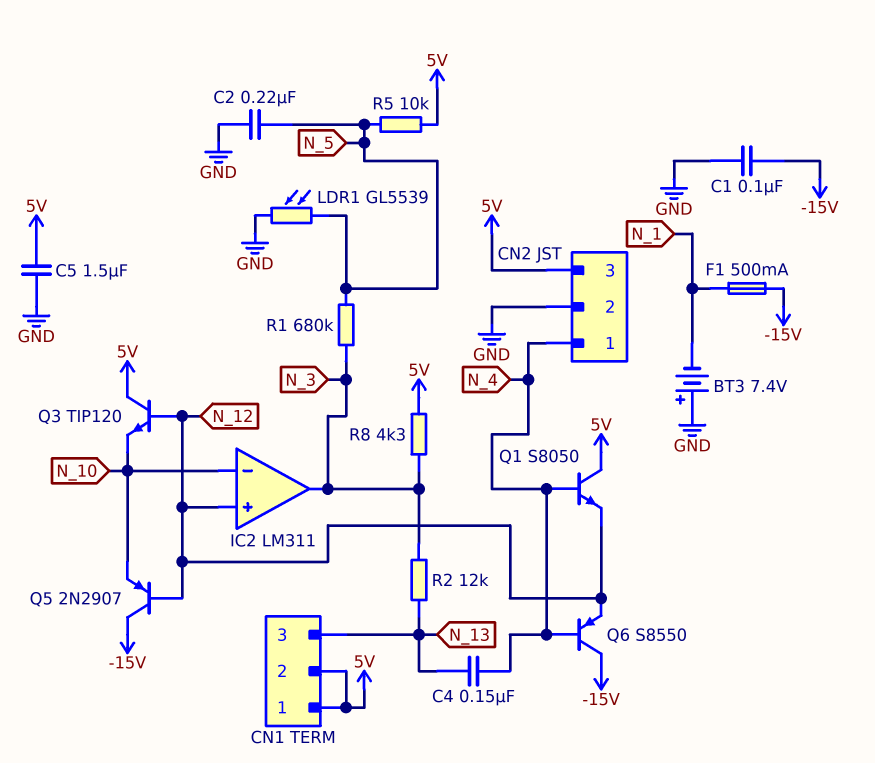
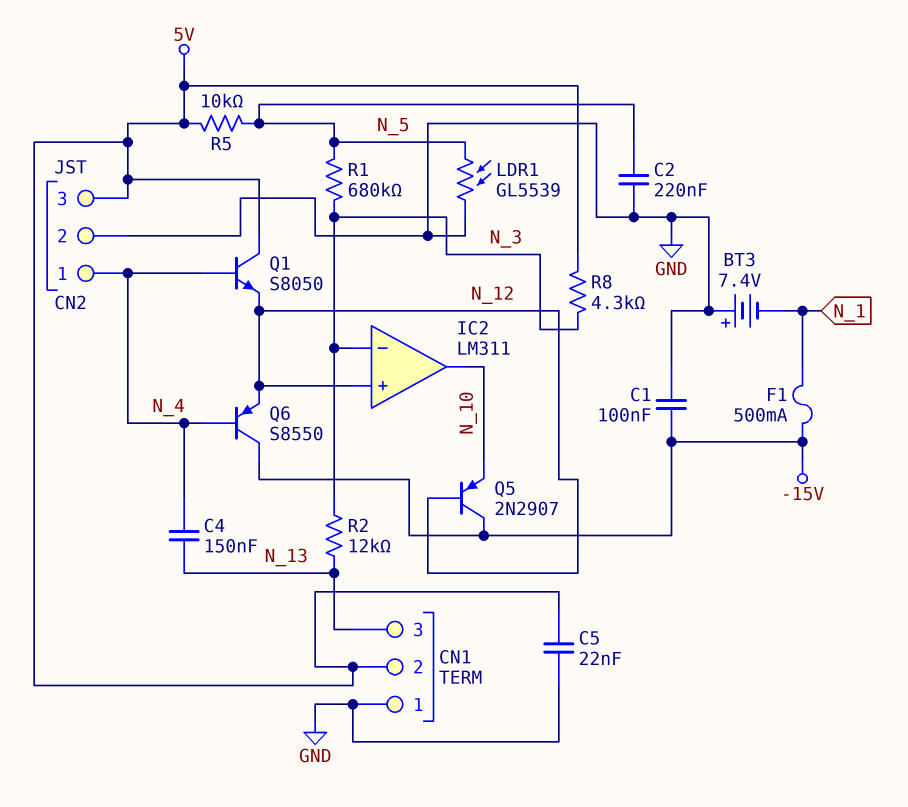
C5: 1.5uF (5V, GND) -> 22nF (5V, GND)
CN1 pin 1: 5V -> GND
IC2 pin in-: N_10 -> N_3
IC2 pin out: N_3 -> N_10
Q3: NPN TIP120 (B N_12, C 5V, E N_10) -> none

